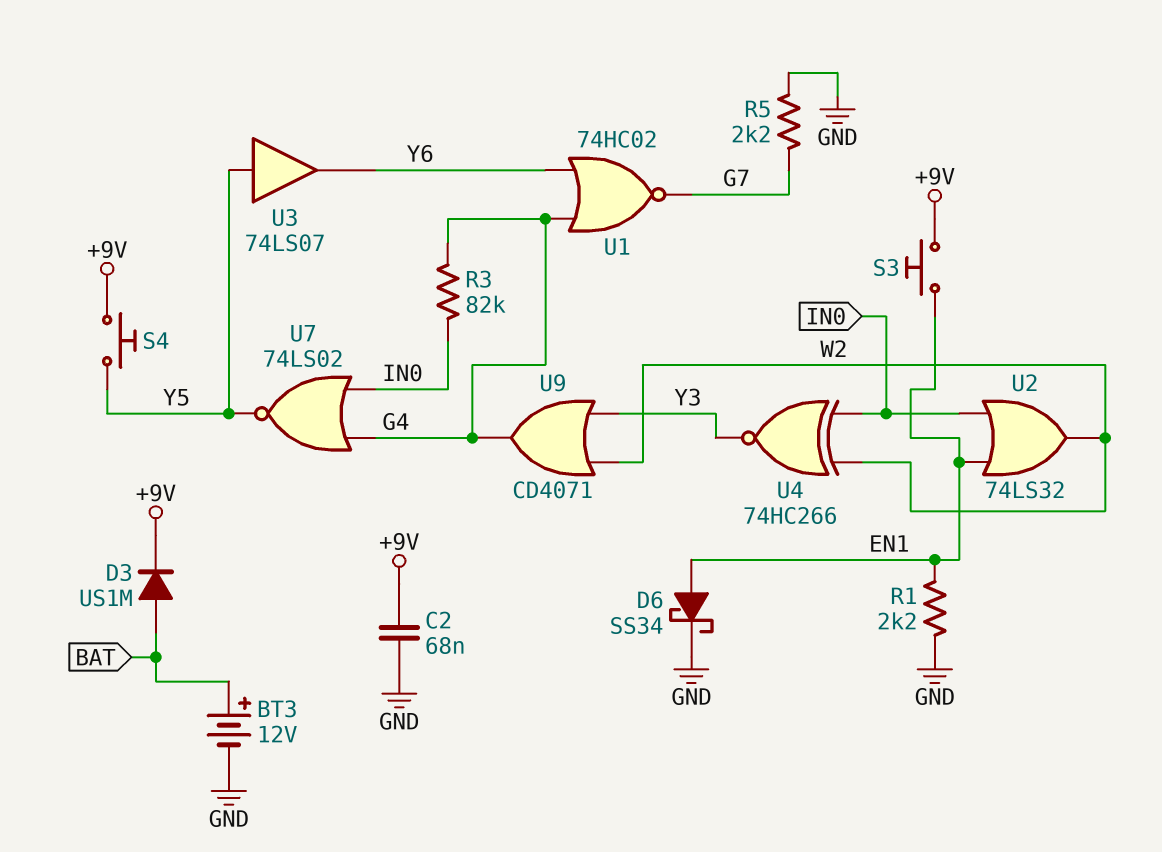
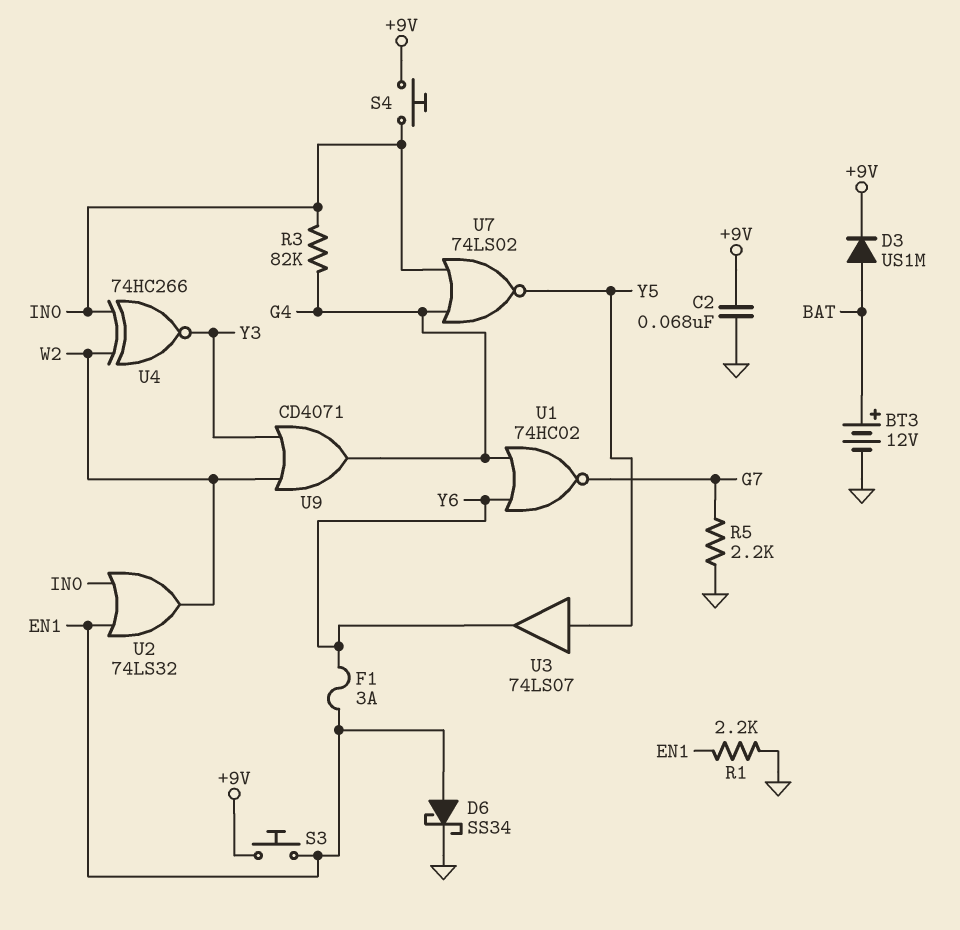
F1: none -> 3A (EN1, Y6)
S4: button (+9V, Y5) -> button (+9V, IN0)

